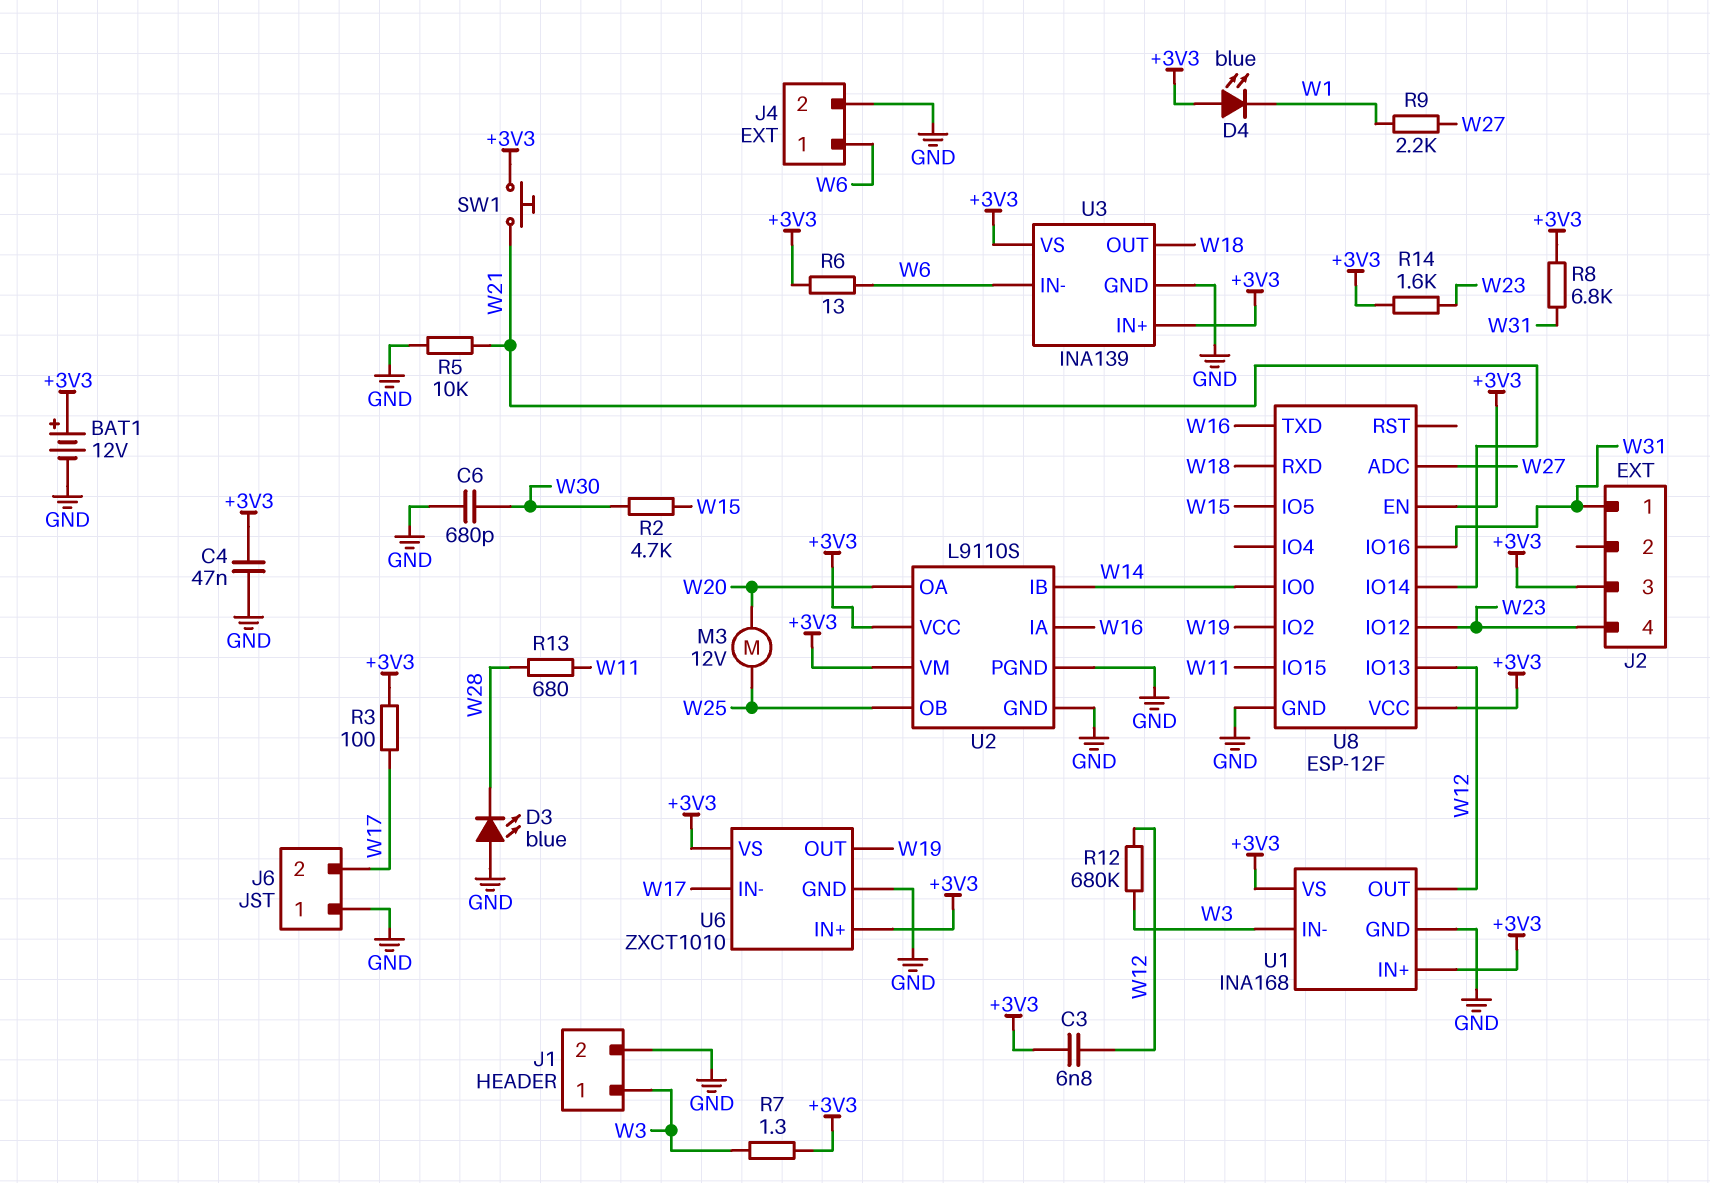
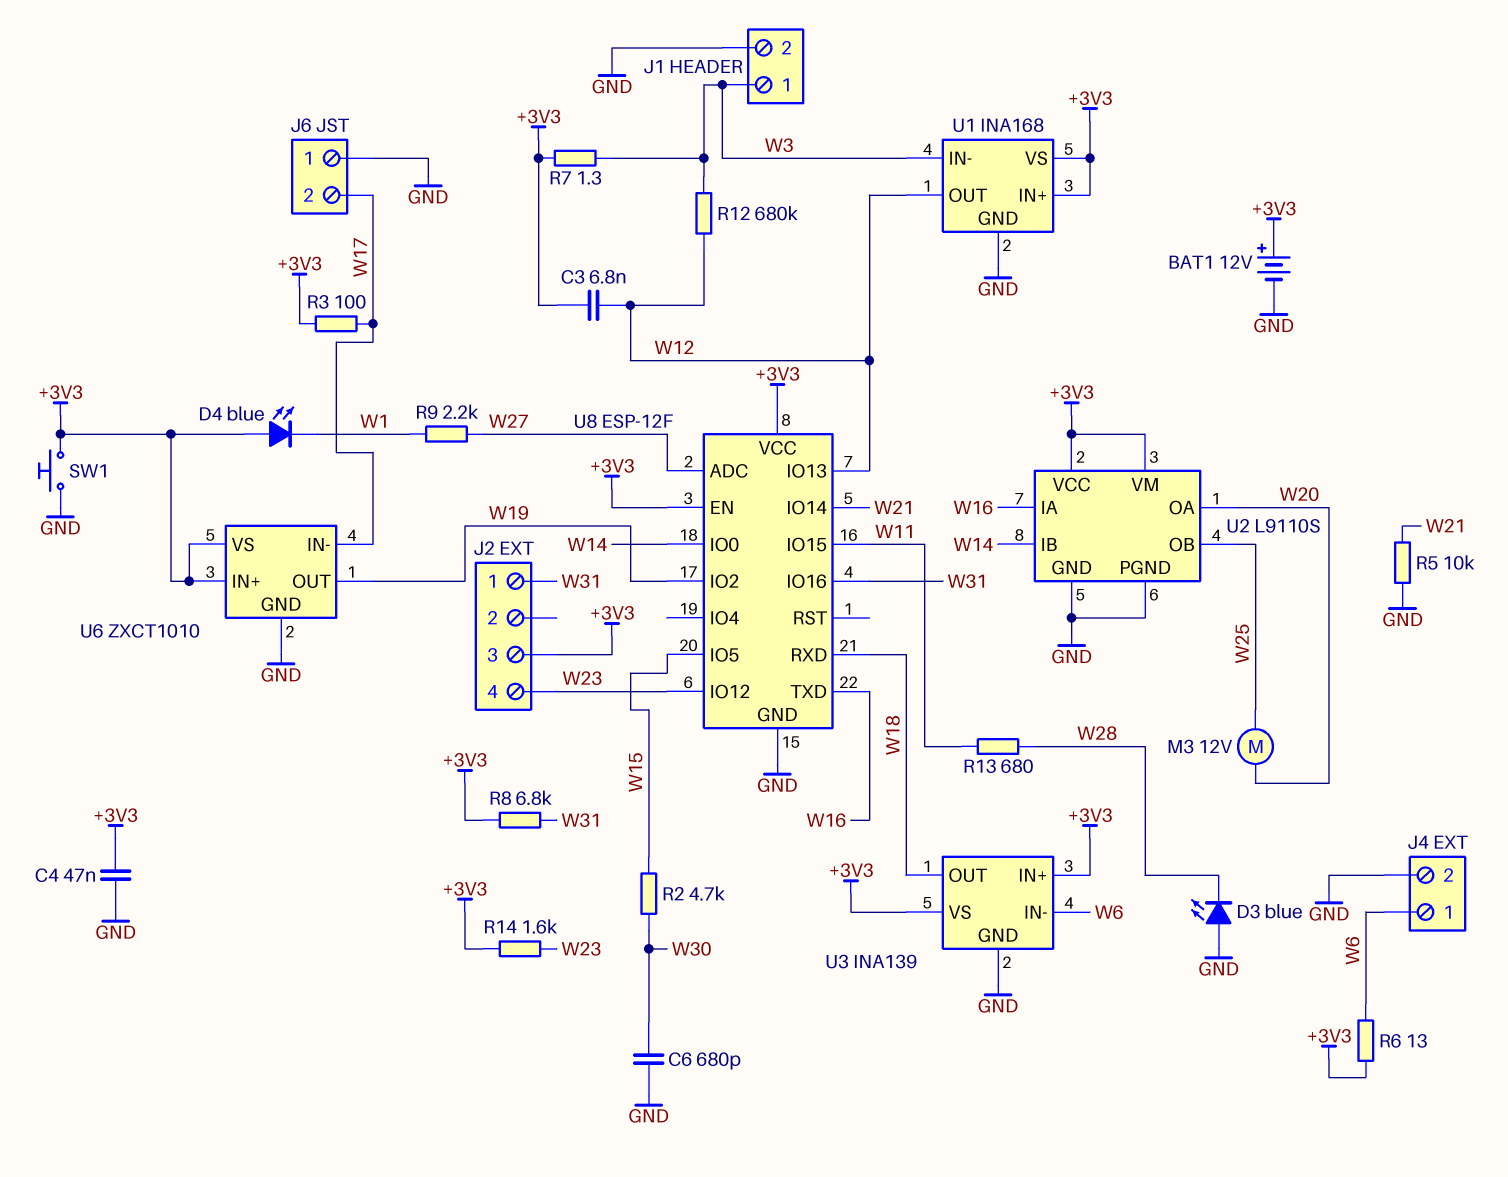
SW1: button (+3V3, W21) -> button (+3V3, GND)

